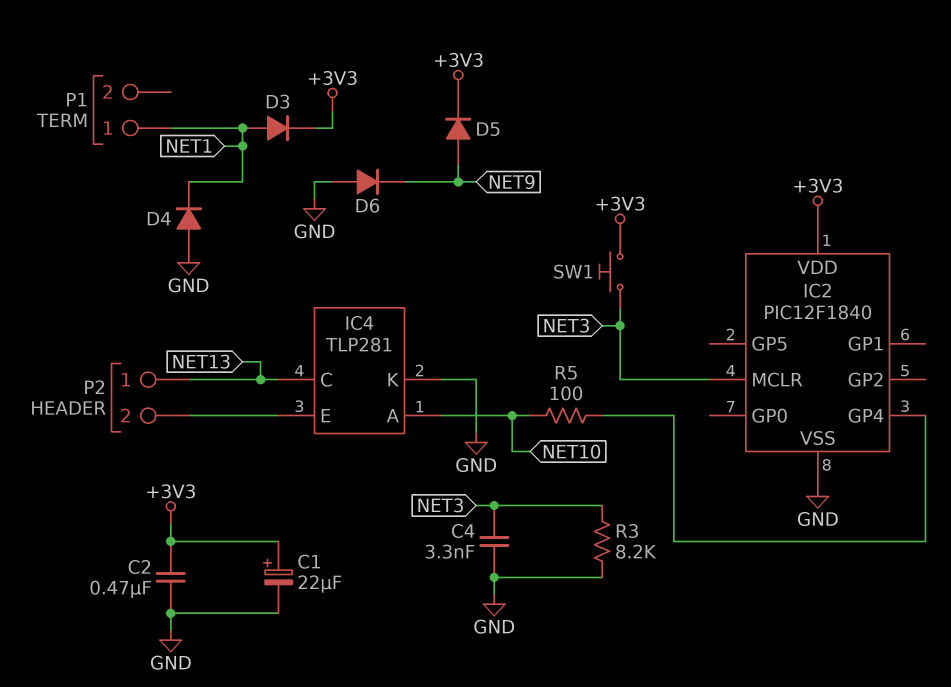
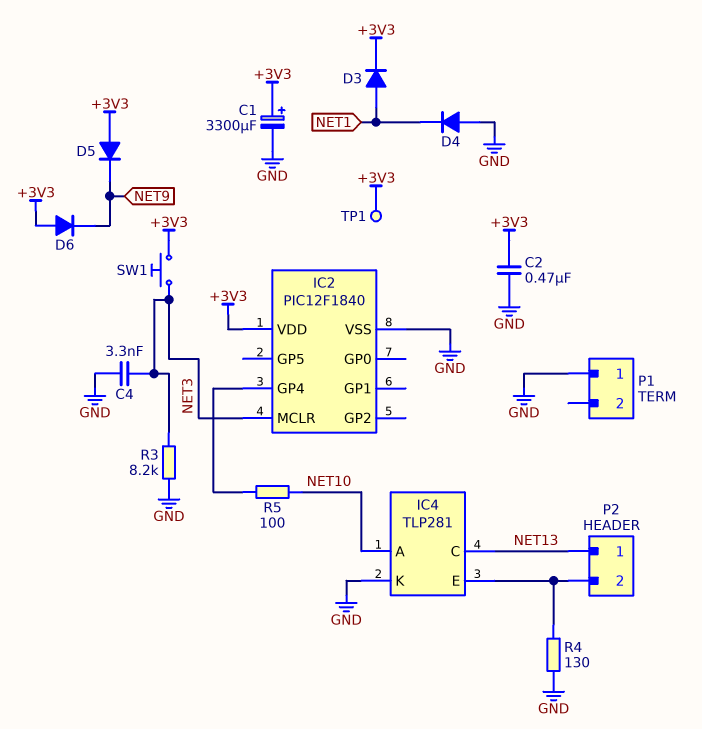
C1: 22uF (plus +3V3, minus GND) -> 3300uF (plus +3V3, minus GND)
D5: diode (A NET9, K +3V3) -> diode (A +3V3, K NET9)
D6: diode (A GND, K NET9) -> diode (A +3V3, K NET9)
P1 pin 1: NET1 -> GND
R4: none -> 130 (GND, IC4/E)
TP1: none -> test point (+3V3)

